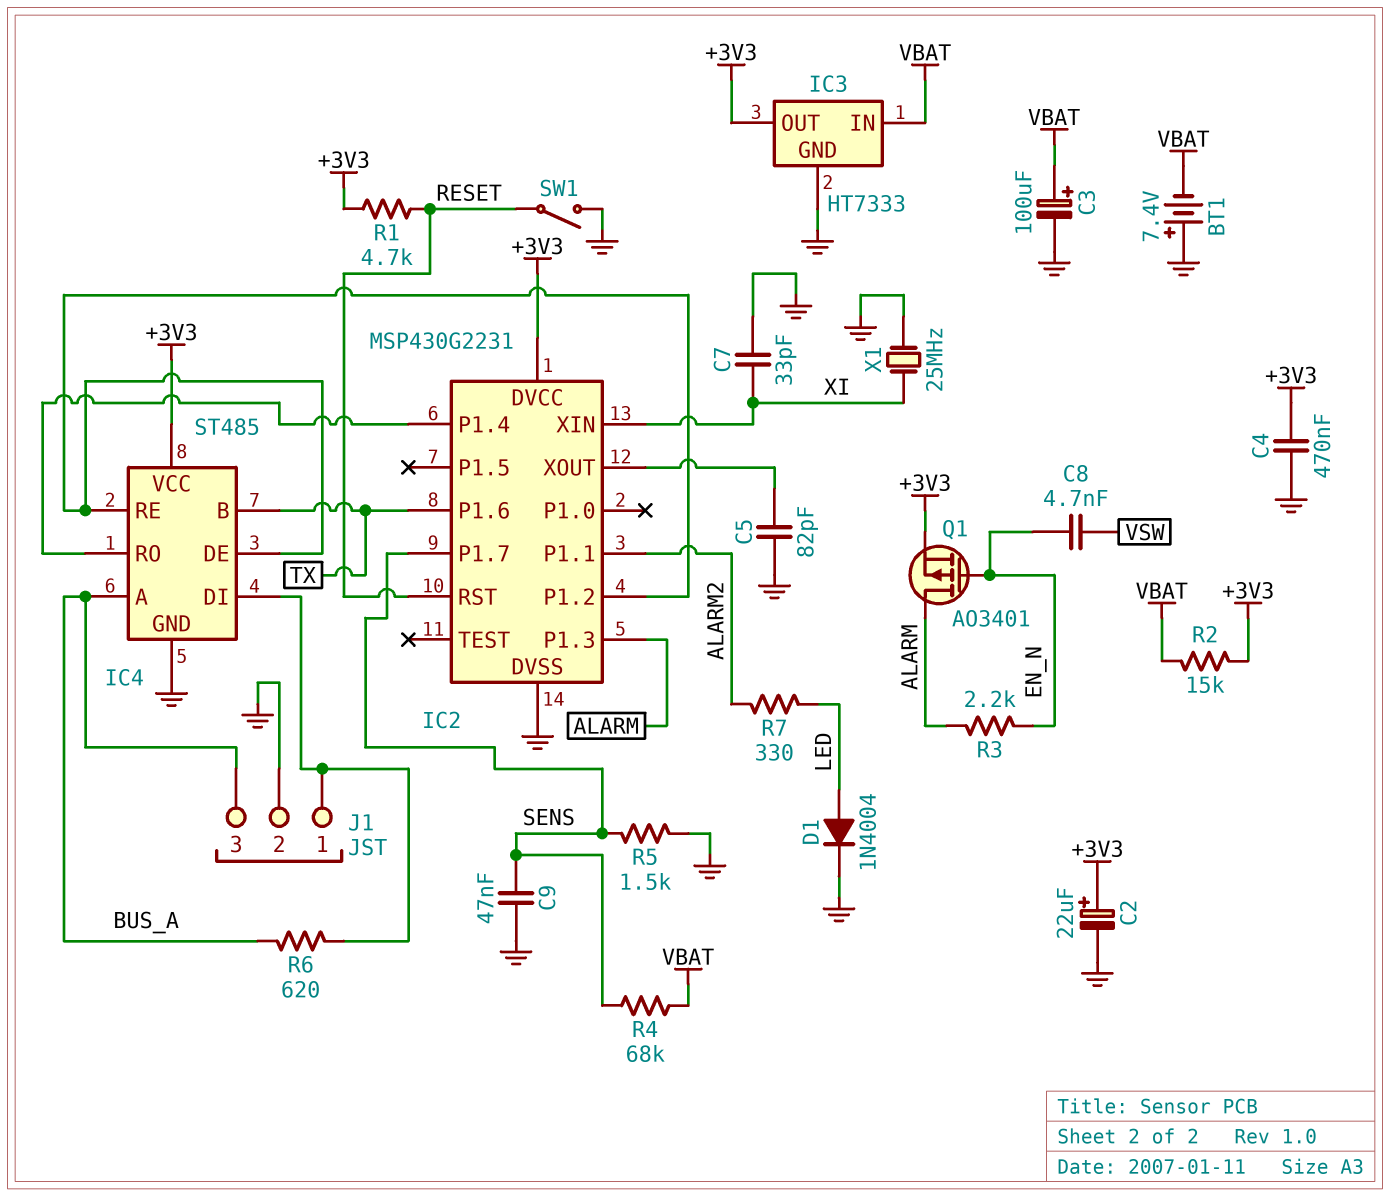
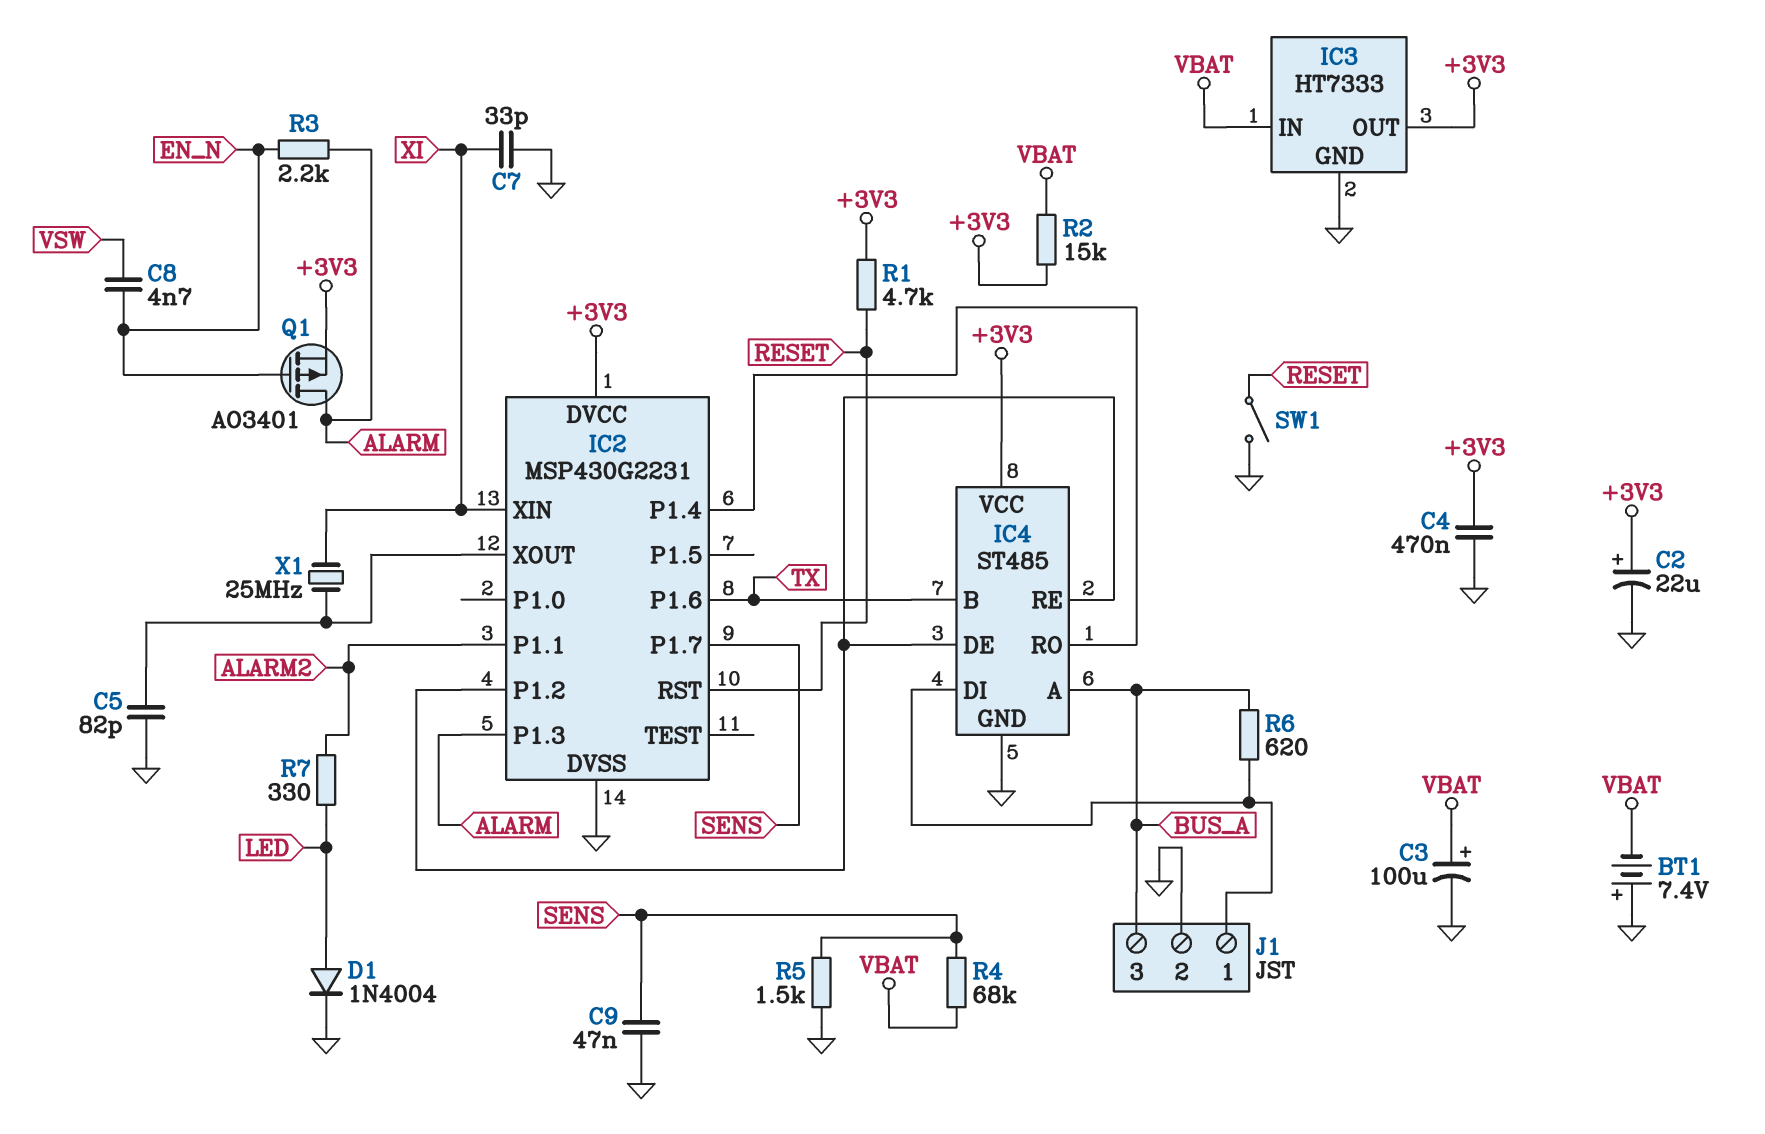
X1: 25MHz (GND, XI) -> 25MHz (IC2/XOUT, XI)

